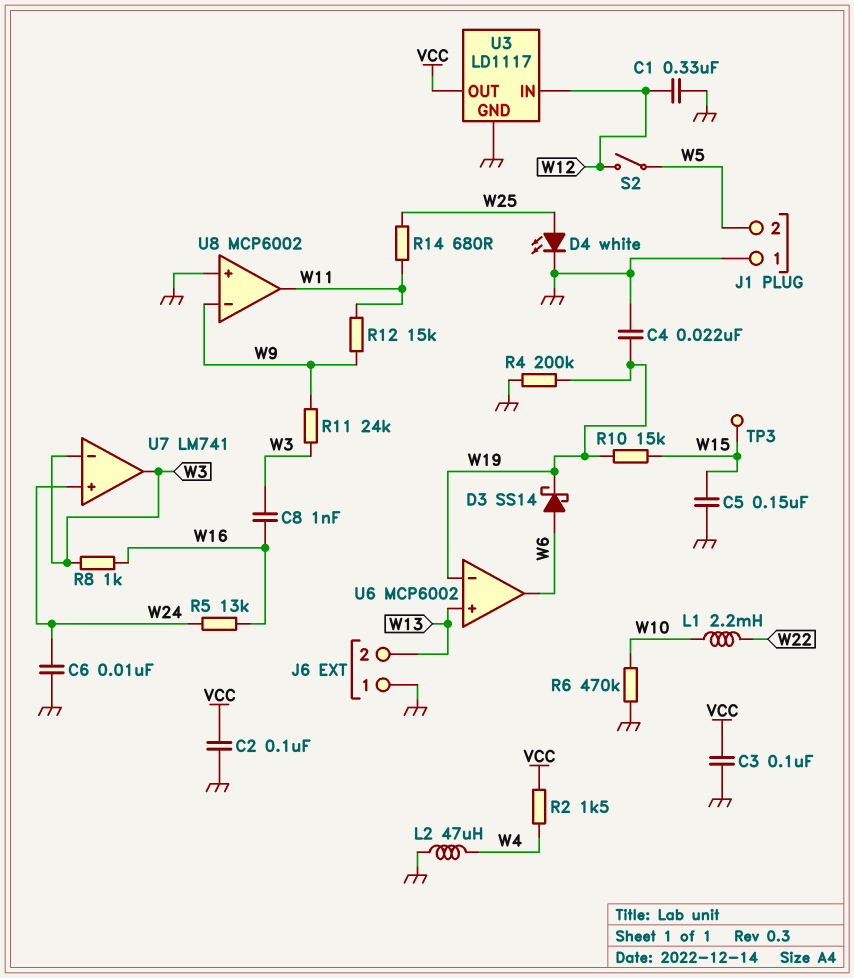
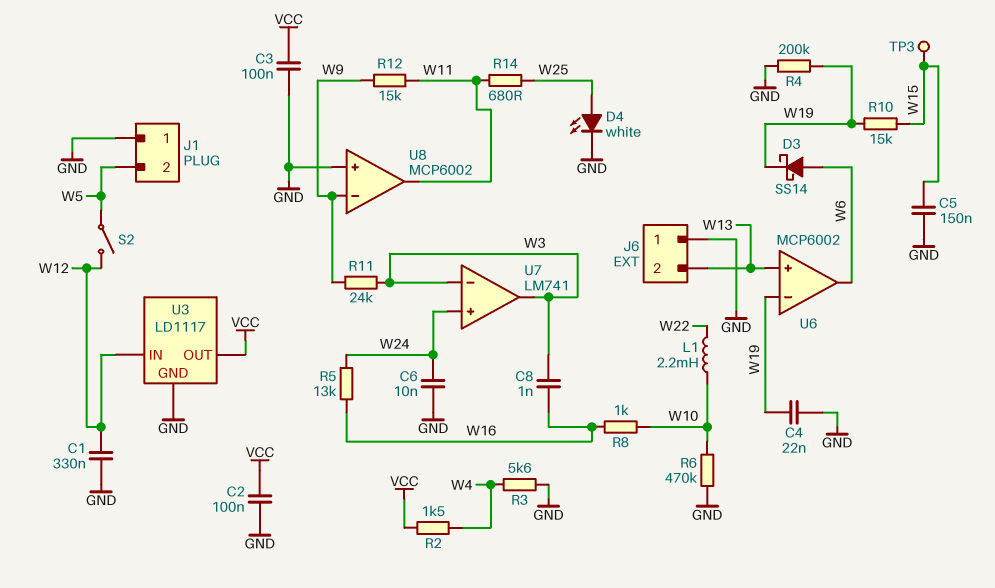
L2: 47uH (GND, W4) -> none
R3: none -> 5.6k (GND, W4)
R8: 1k (W3, W16) -> 1k (W10, W16)

